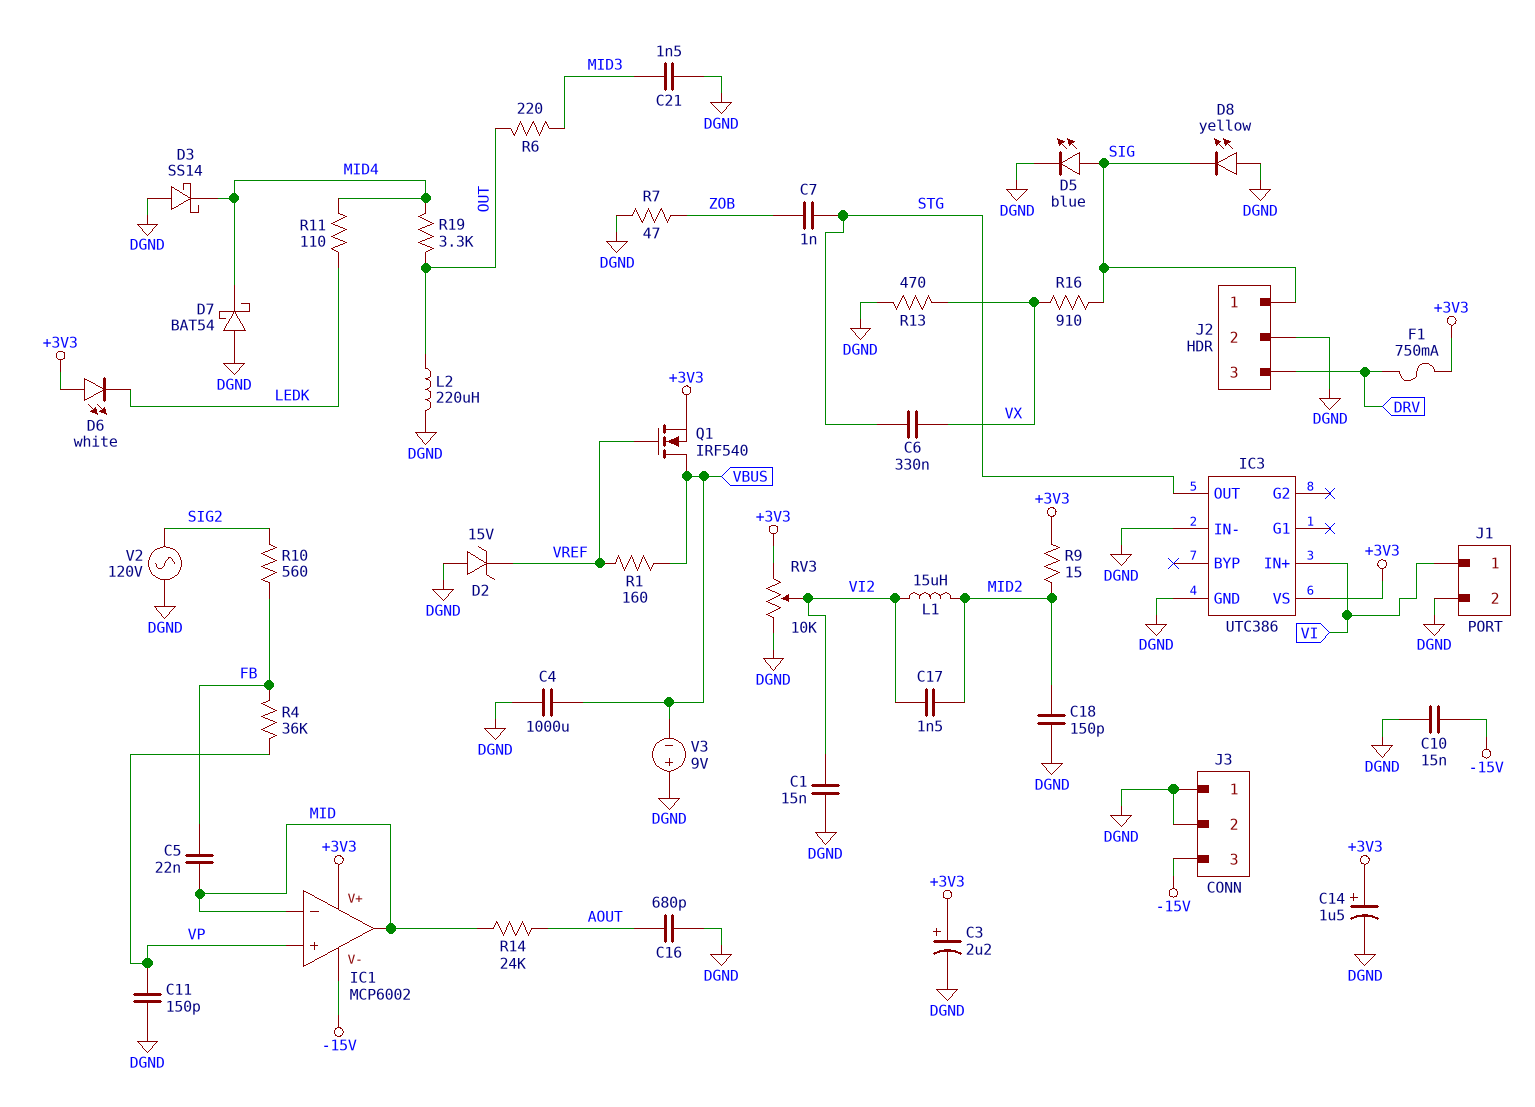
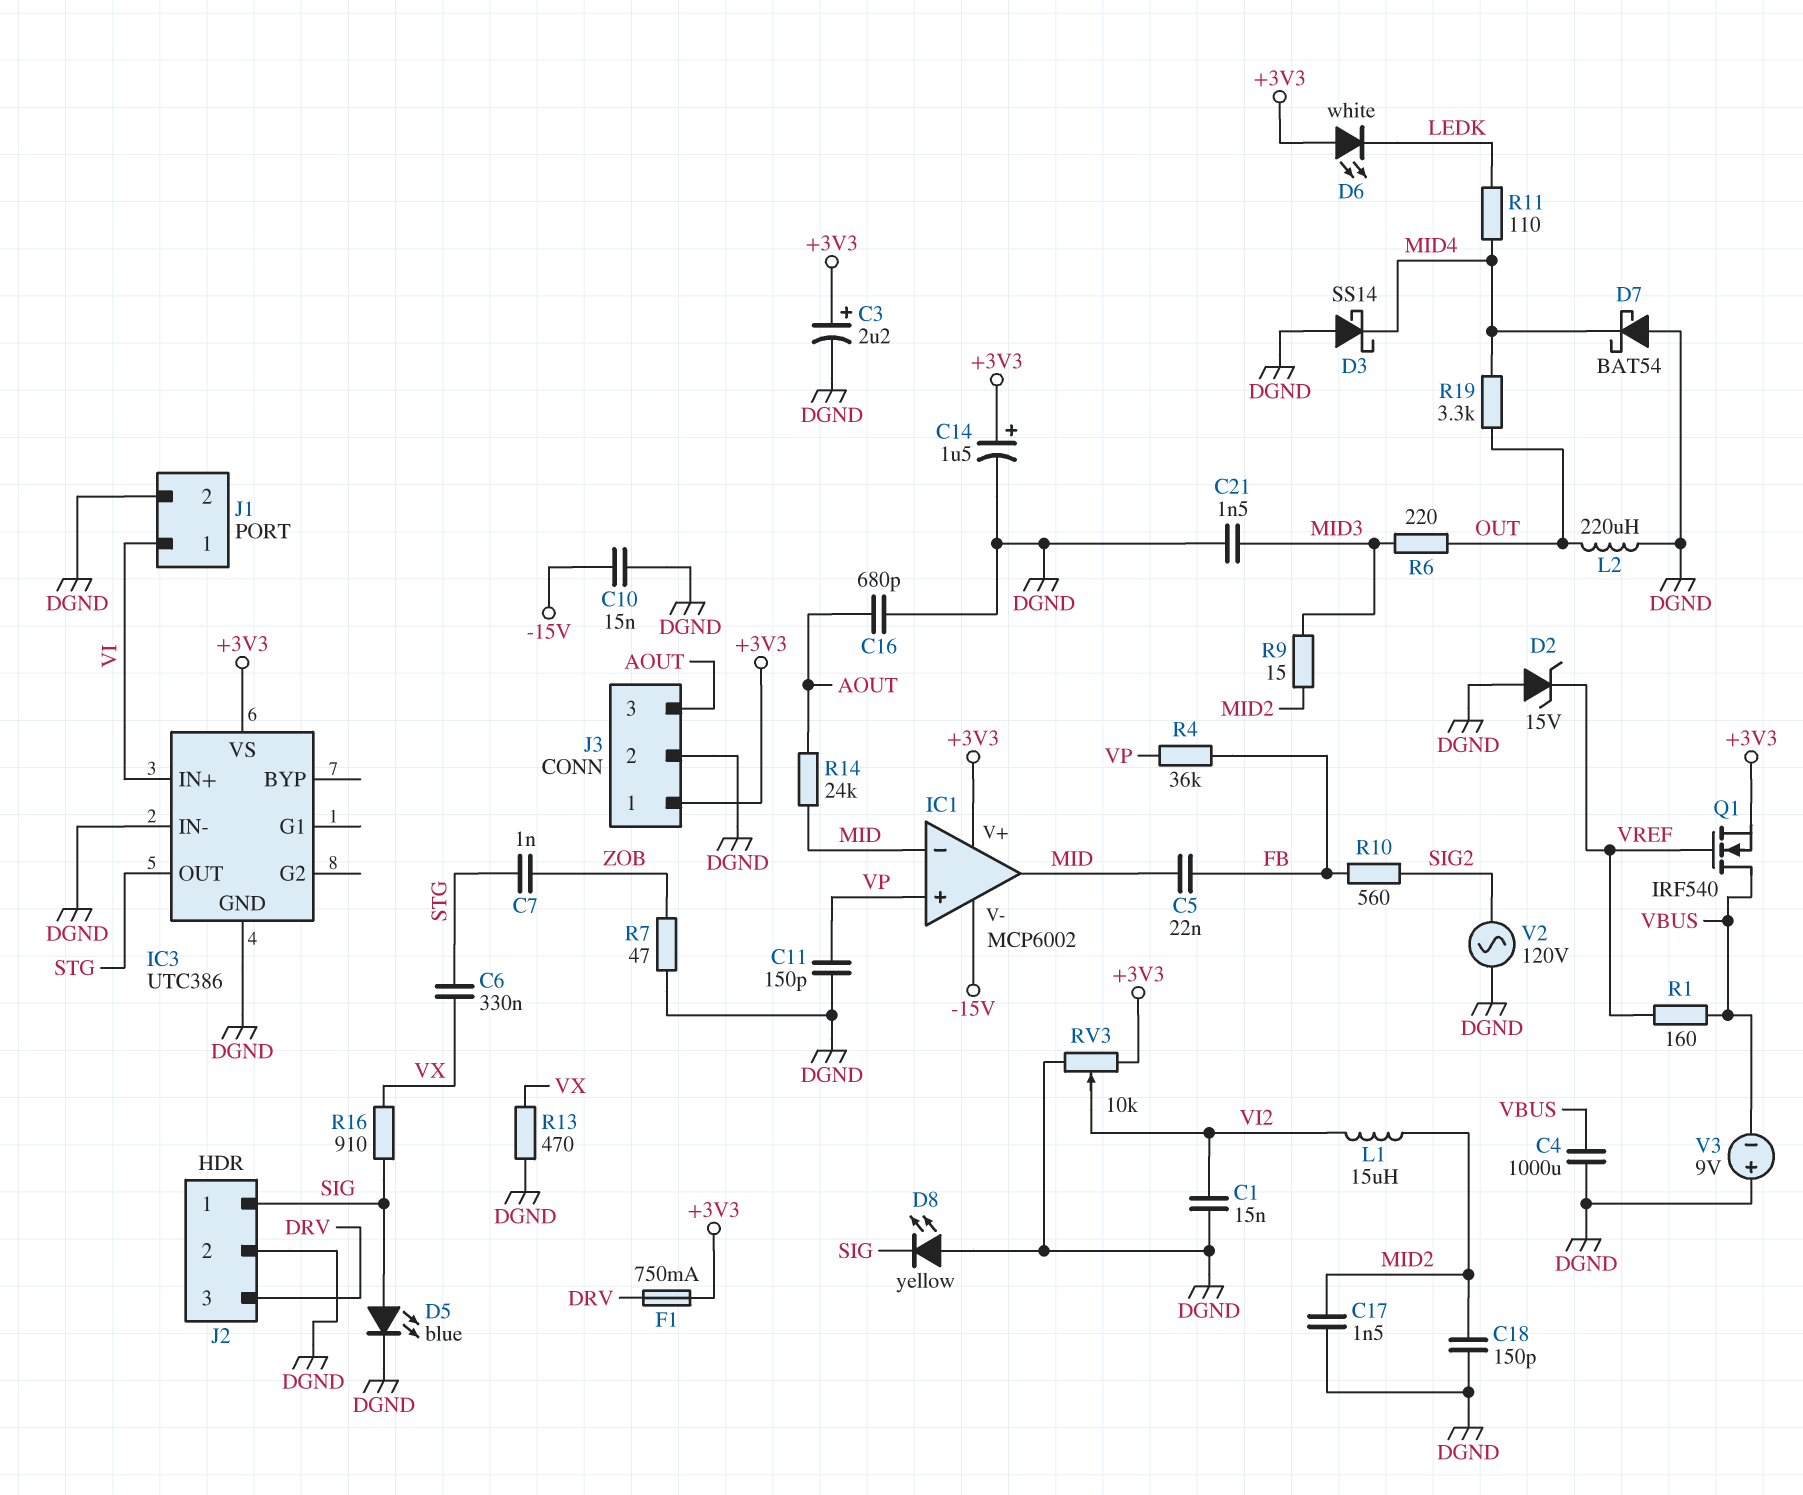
C17: 1.5nF (MID2, VI2) -> 1.5nF (DGND, MID2)
J3 pin 1: DGND -> +3V3
J3 pin 3: -15V -> AOUT
R9: 15 (+3V3, MID2) -> 15 (MID2, MID3)

